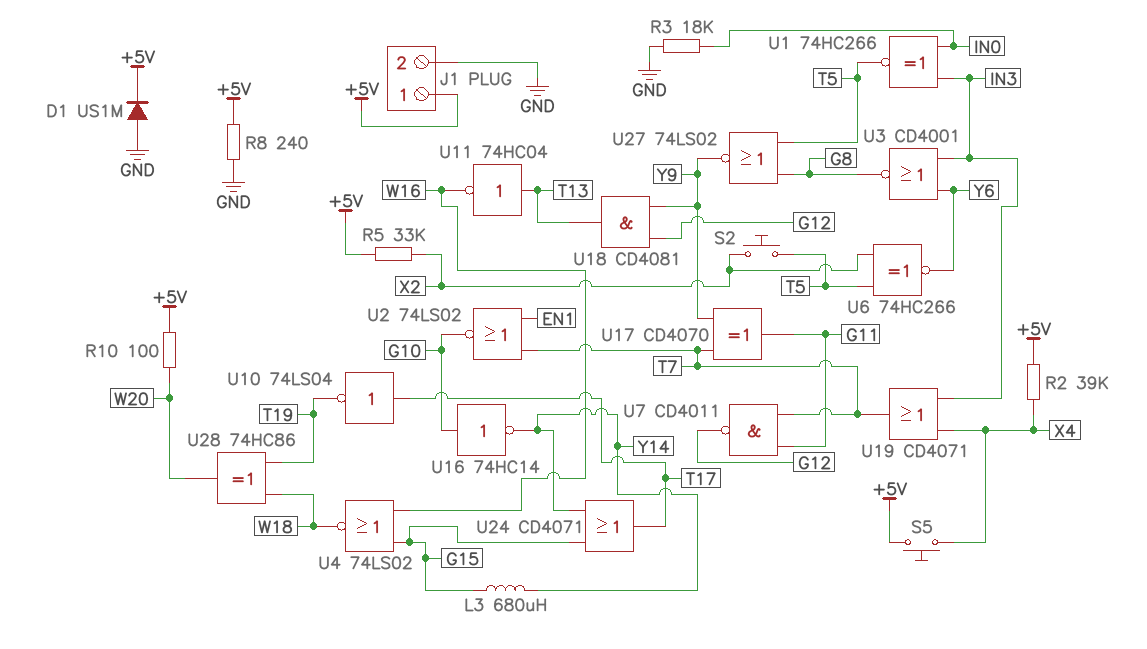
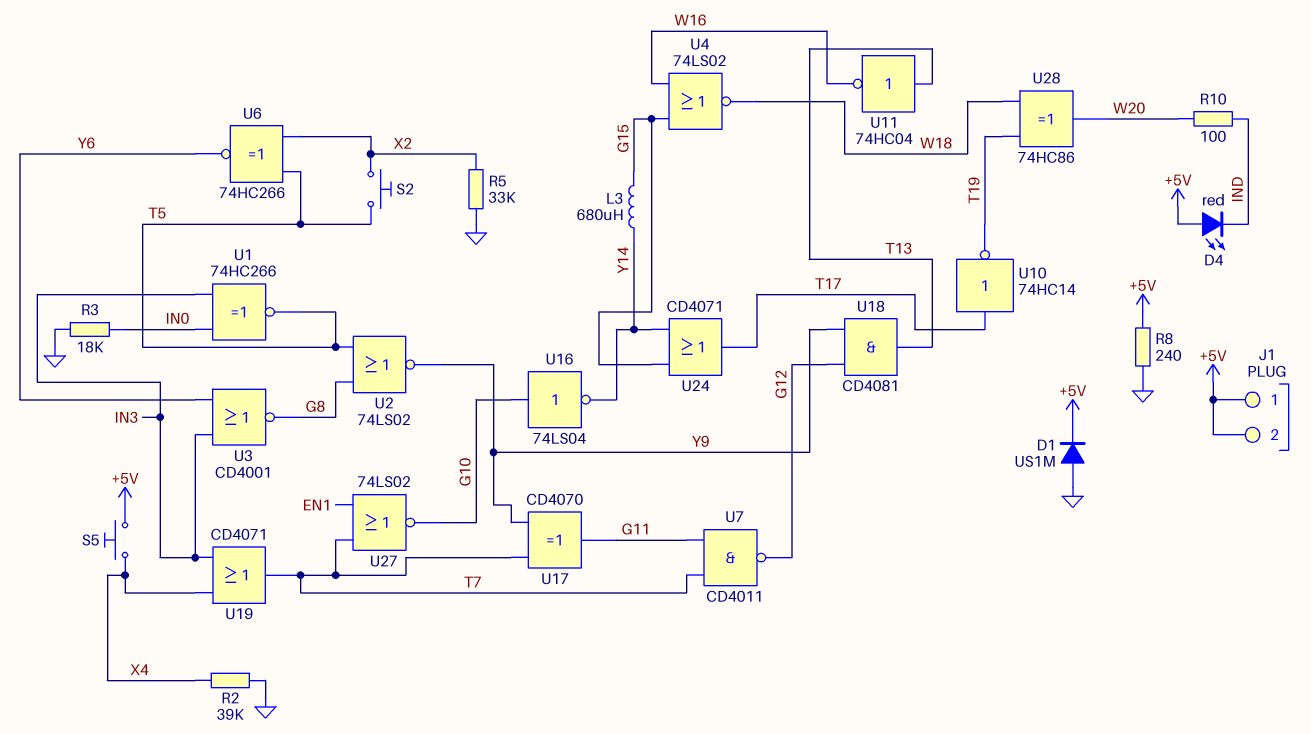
D4: none -> LED red (A +5V, K IND)
J1 pin 2: GND -> +5V
R2: 39k (+5V, X4) -> 39k (GND, X4)
R5: 33k (+5V, X2) -> 33k (GND, X2)
R10: 100 (+5V, W20) -> 100 (IND, W20)
U2: NOR 74LS02 (in EN1, in T7, out G10) -> NOR 74LS02 (in G8, in T5, out Y9)
U10: NOT 74LS04 (in T17, out T19) -> NOT 74HC14 (in T17, out T19)
U16: NOT 74HC14 (in G10, out Y14) -> NOT 74LS04 (in G10, out Y14)
U27: NOR 74LS02 (in G8, in T5, out Y9) -> NOR 74LS02 (in EN1, in T7, out G10)

